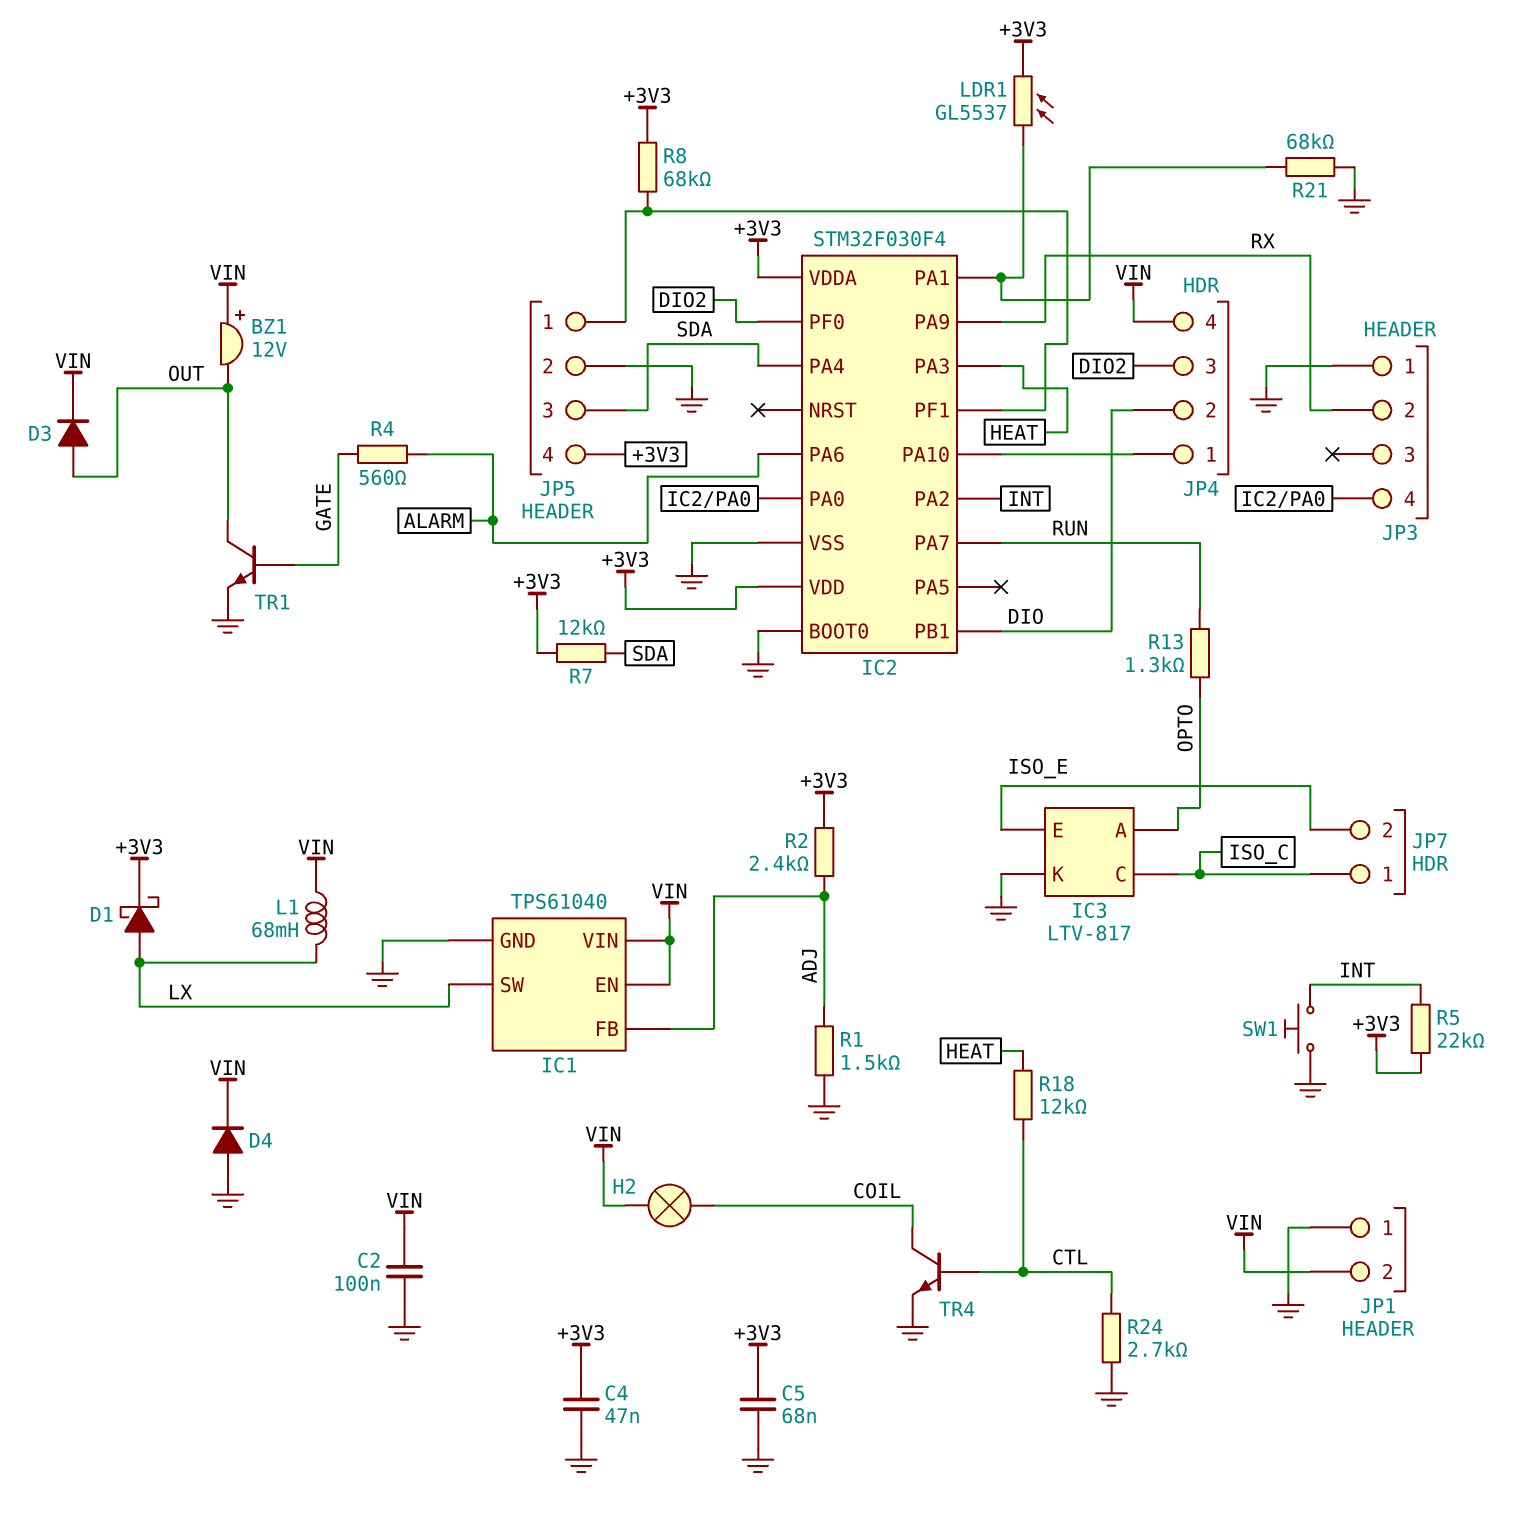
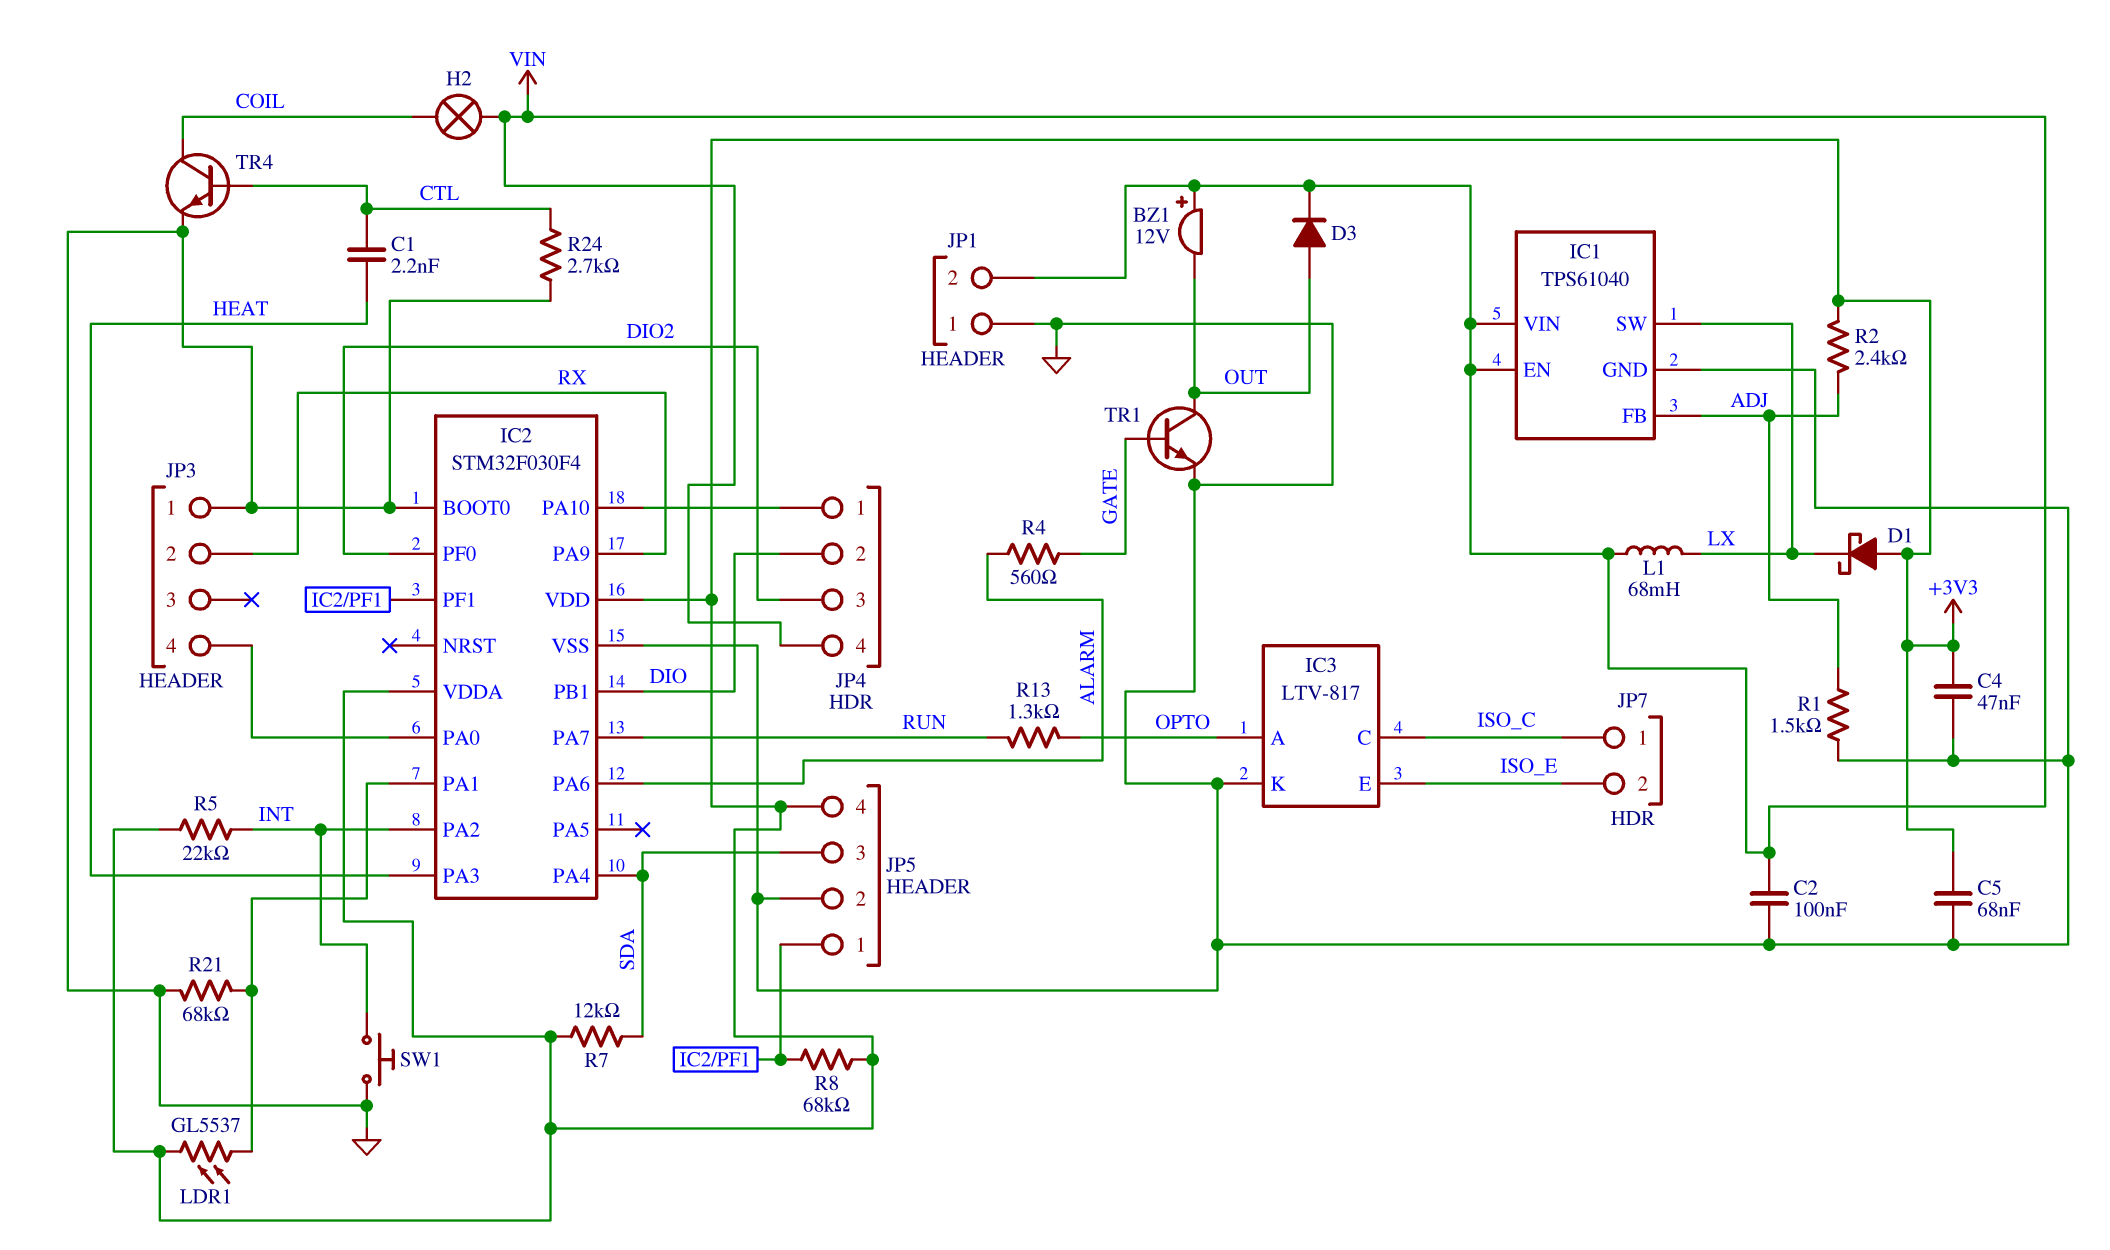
C1: none -> 2.2nF (CTL, HEAT)
D1: schottky (A LX, K +3V3) -> schottky (A +3V3, K LX)
D4: diode (A GND, K VIN) -> none
R18: 12k (CTL, HEAT) -> none

